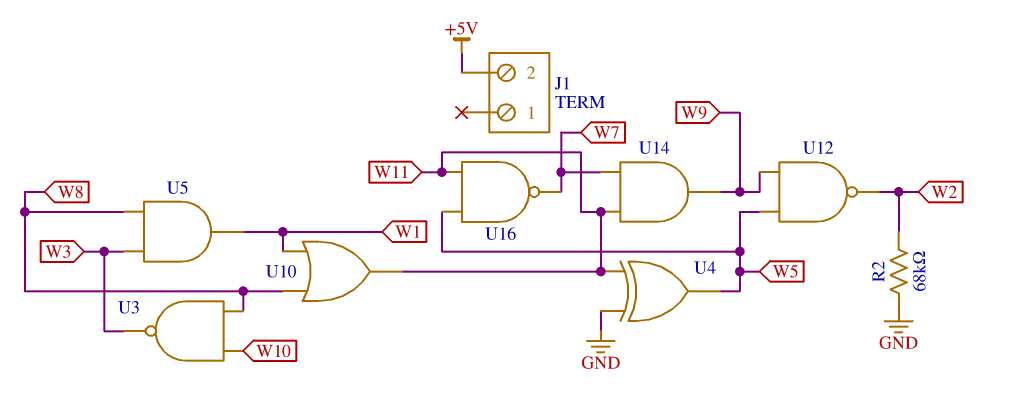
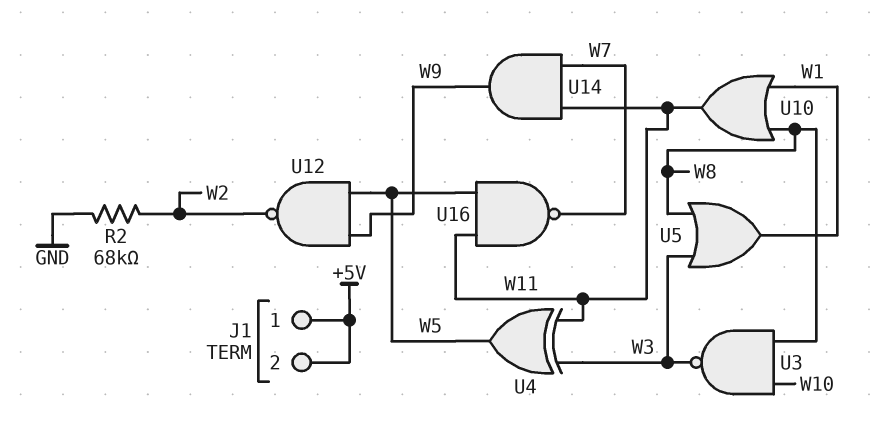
J1 pin 1: none -> +5V
U4: XOR (in GND, in W11, out W5) -> XOR (in W3, in W11, out W5)
U5: AND (in W3, in W8, out W1) -> OR (in W3, in W8, out W1)

